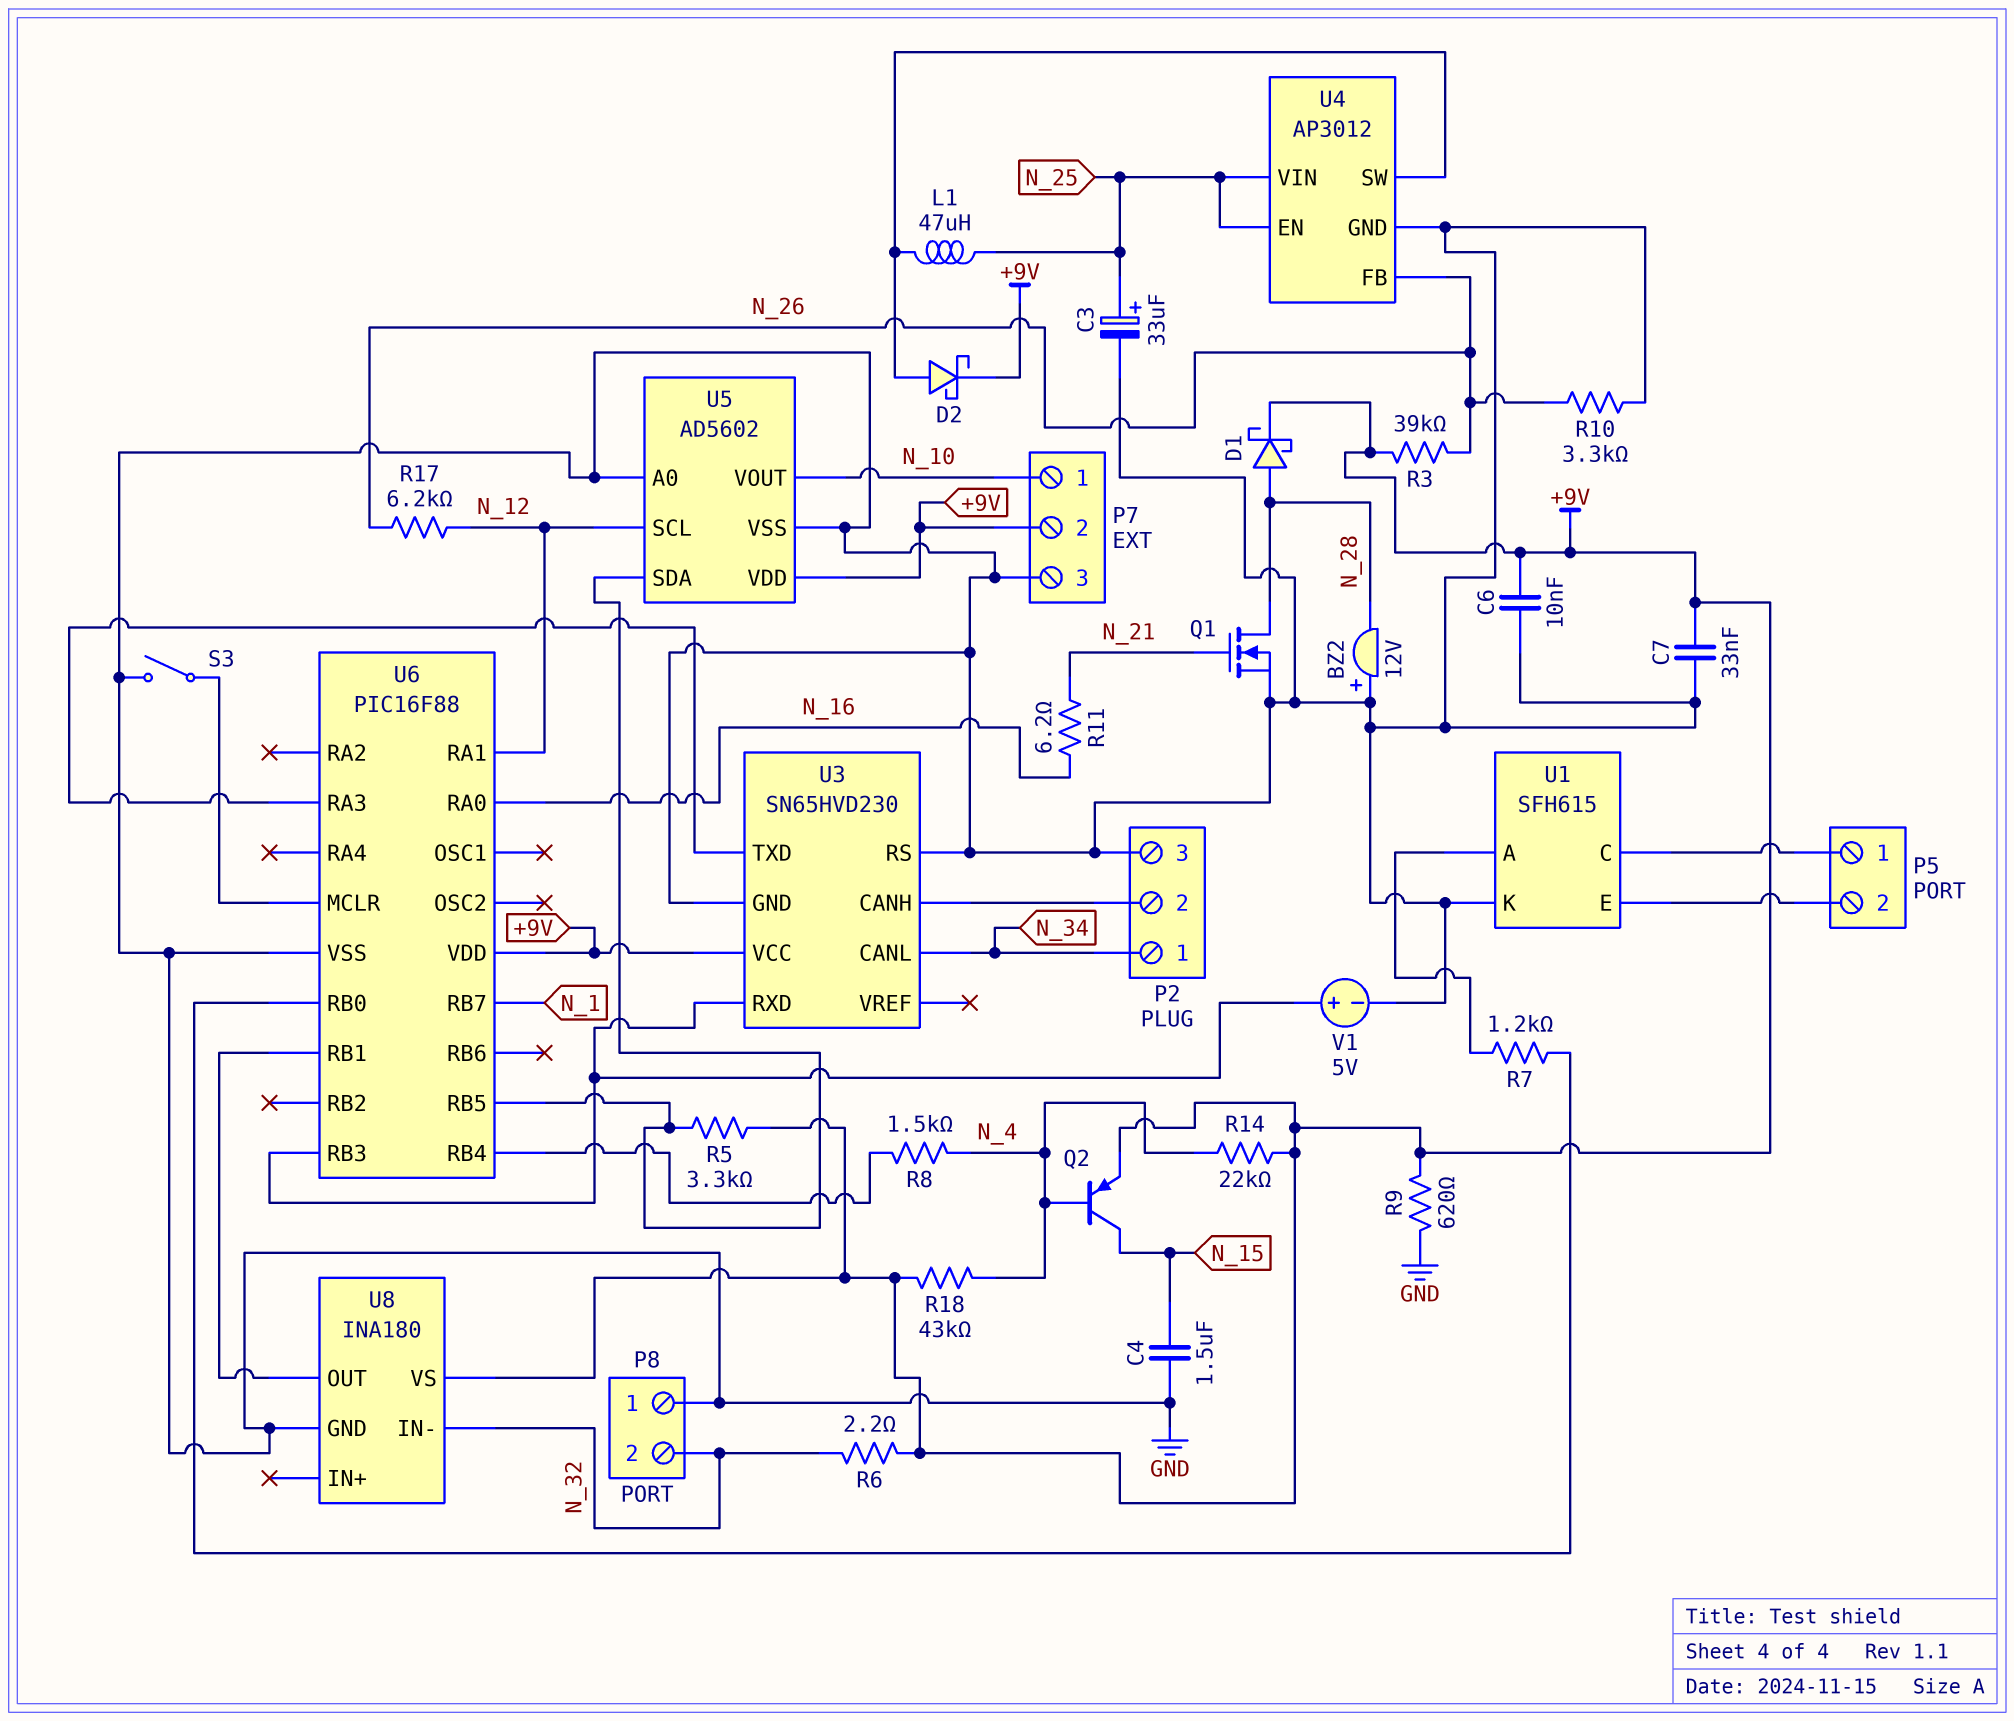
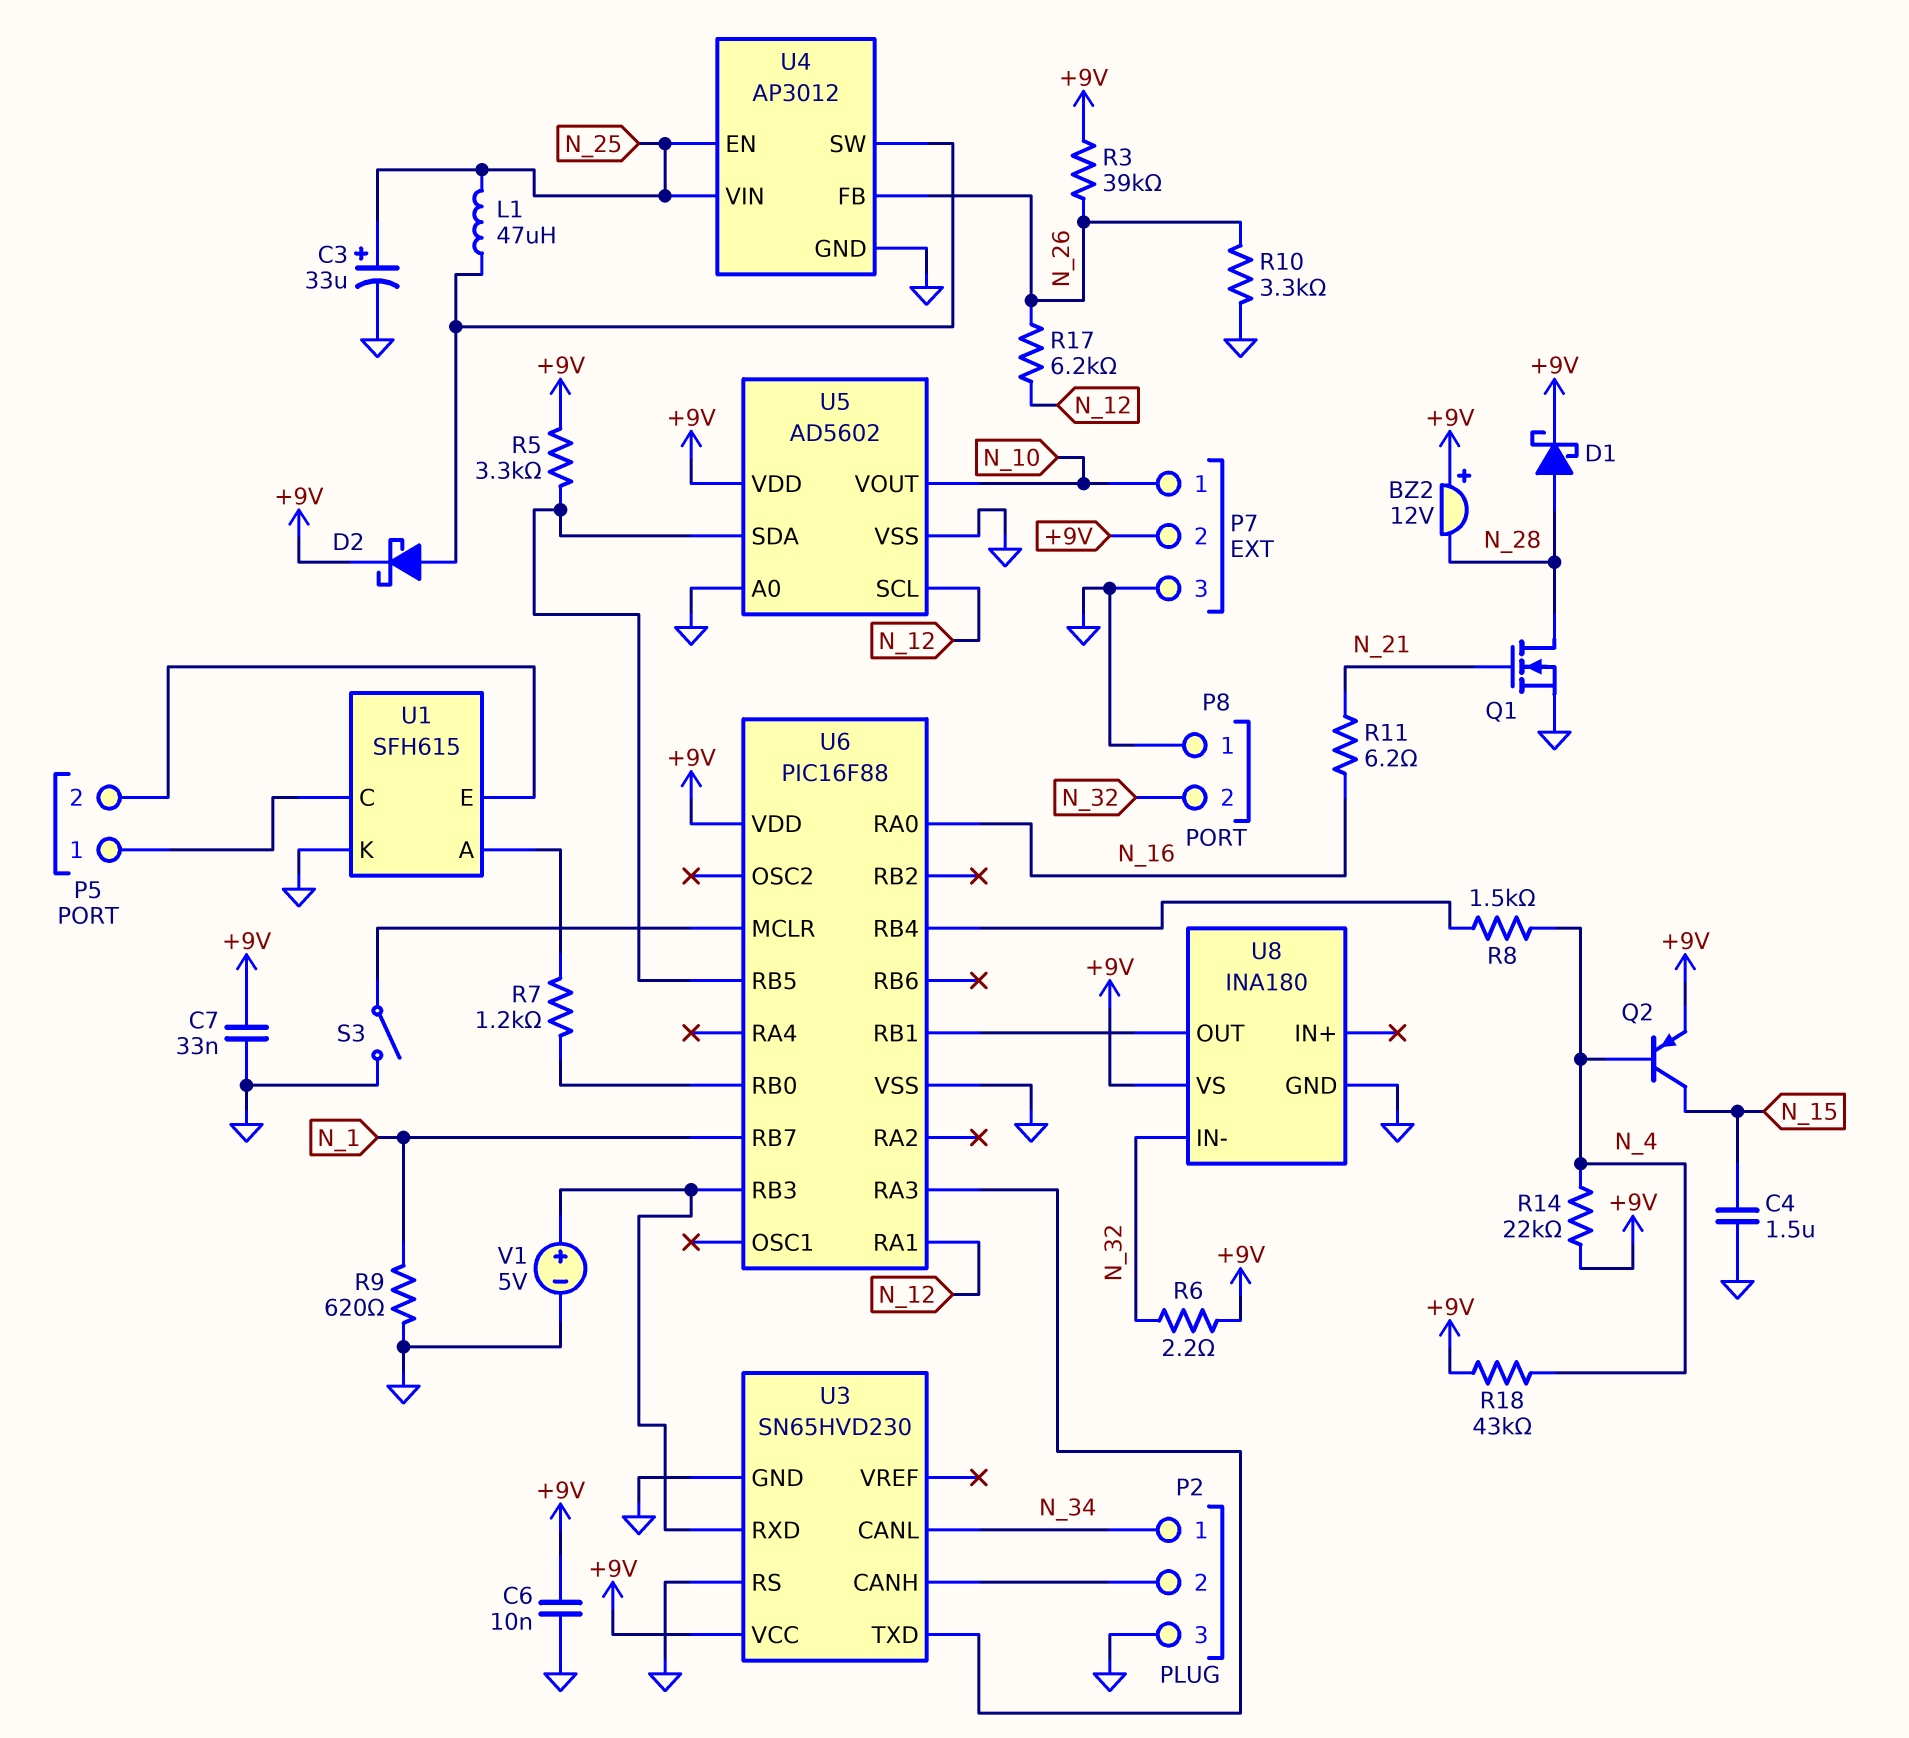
BZ2: buzzer 12V (plus GND, minus N_28) -> buzzer 12V (plus +9V, minus N_28)
R9: 620 (+9V, GND) -> 620 (GND, N_1)

